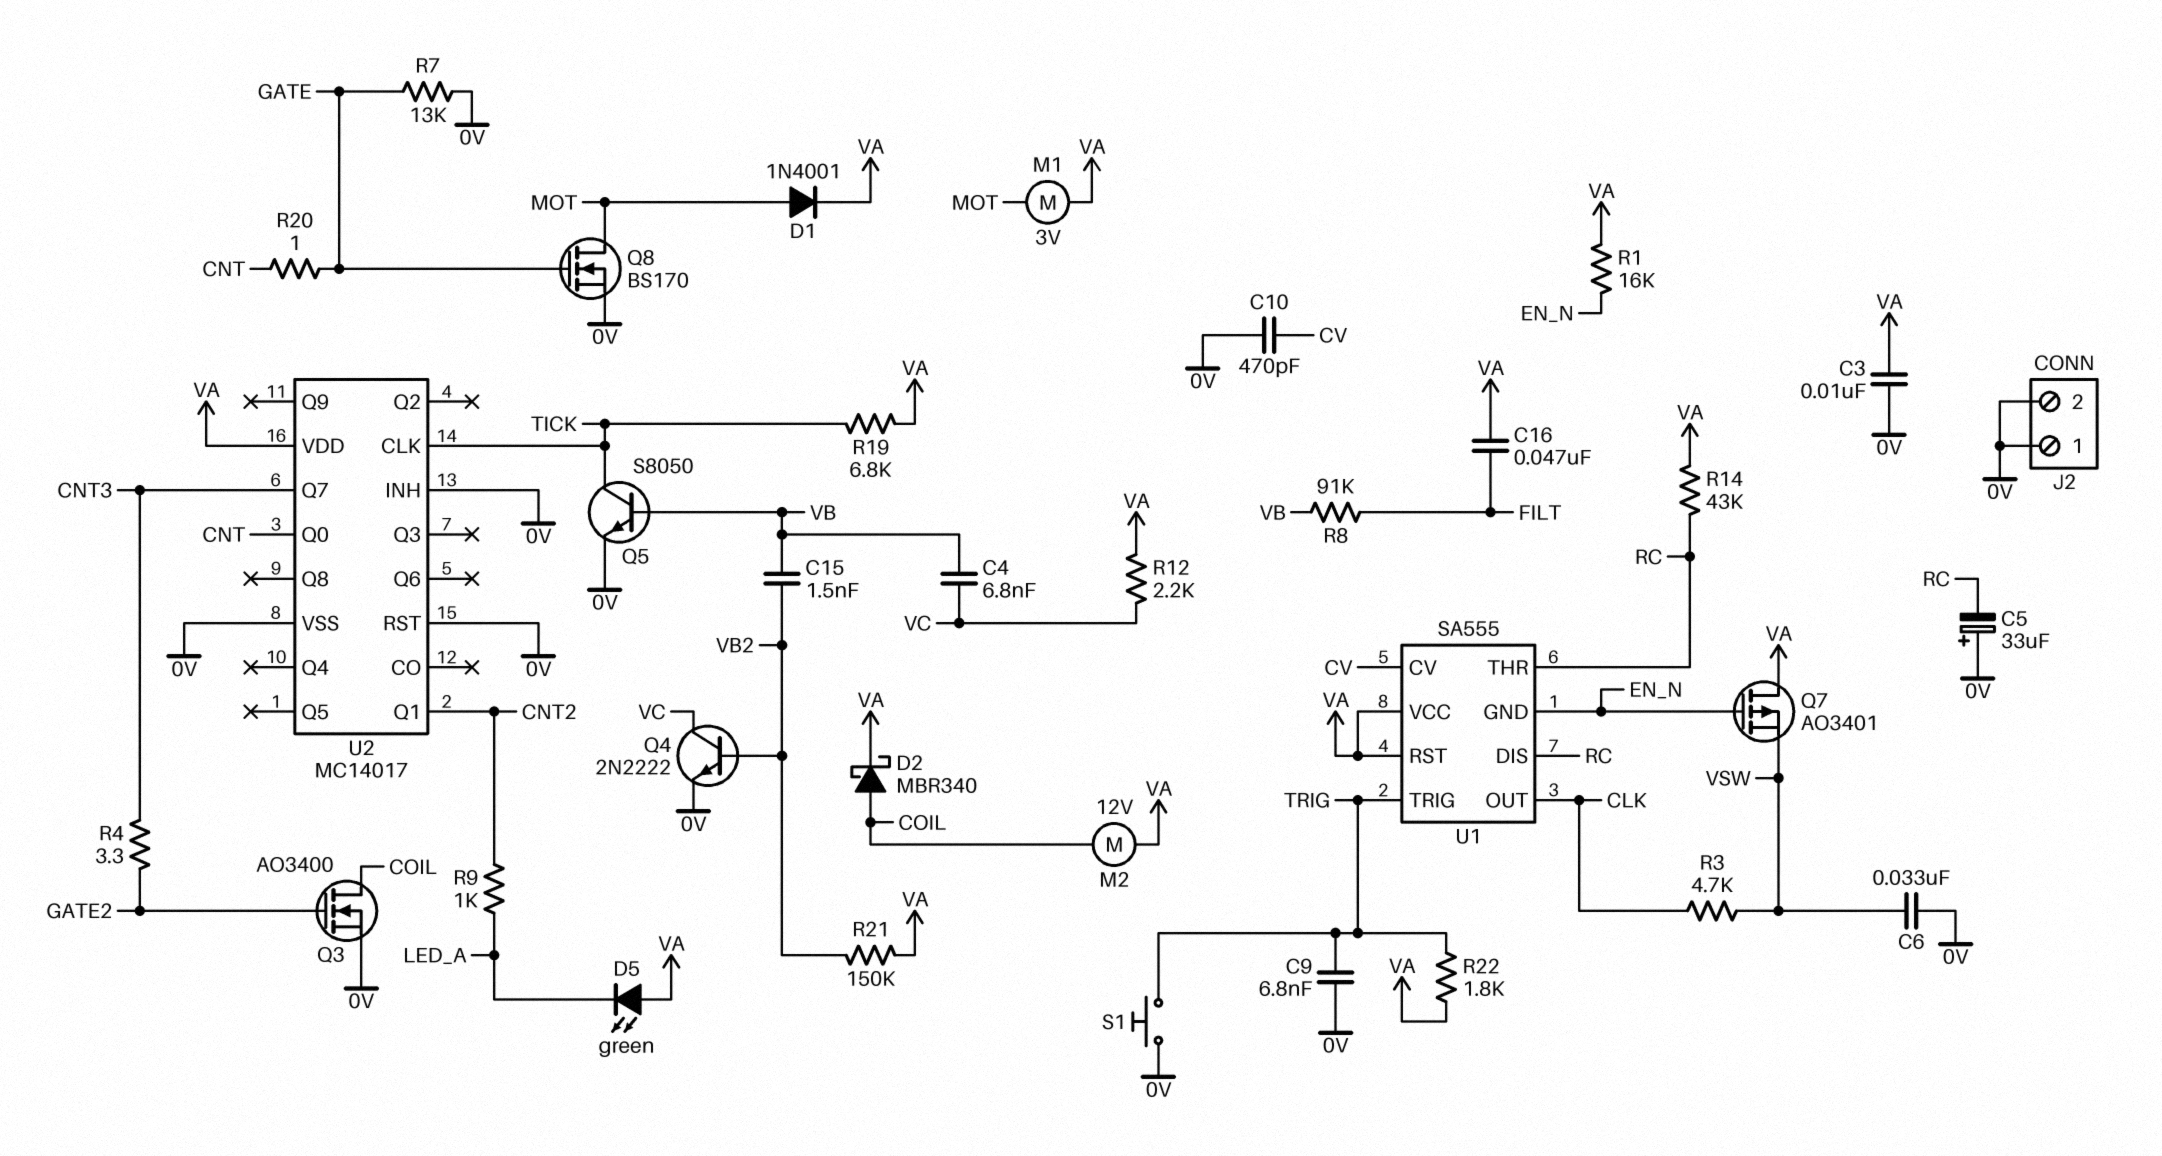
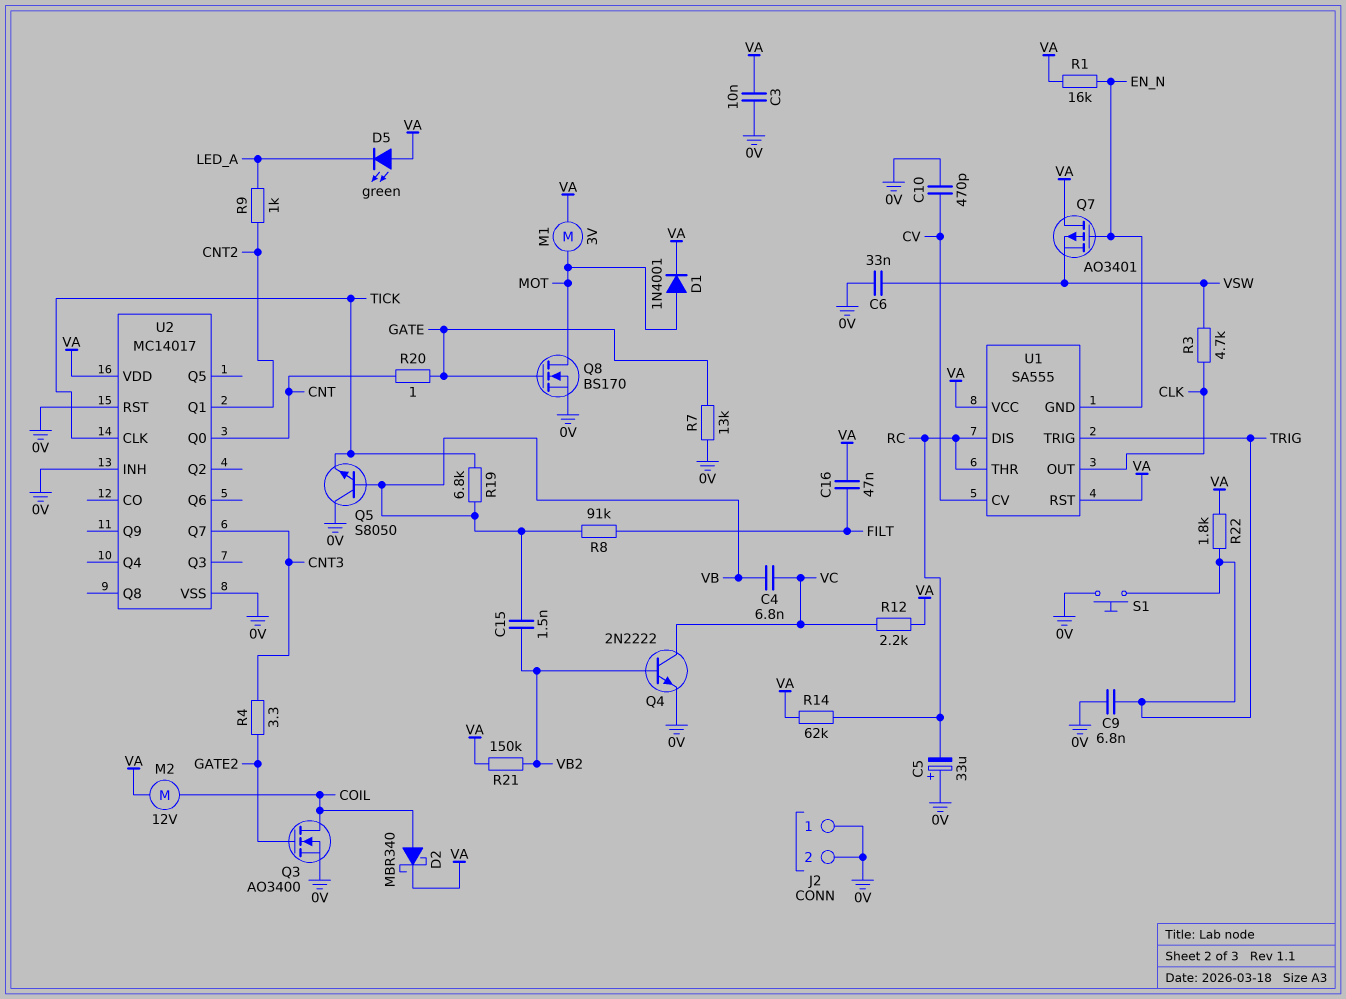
Q5: NPN S8050 (B VB, C TICK, E 0V) -> NPN S8050 (B VB, C 0V, E TICK)
R14: 43k (RC, VA) -> 62k (RC, VA)
R19: 6.8k (TICK, VA) -> 6.8k (TICK, VB)

